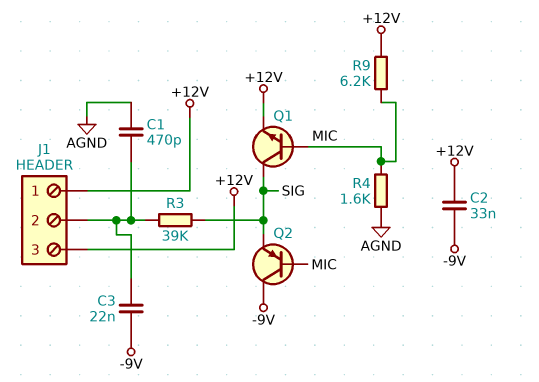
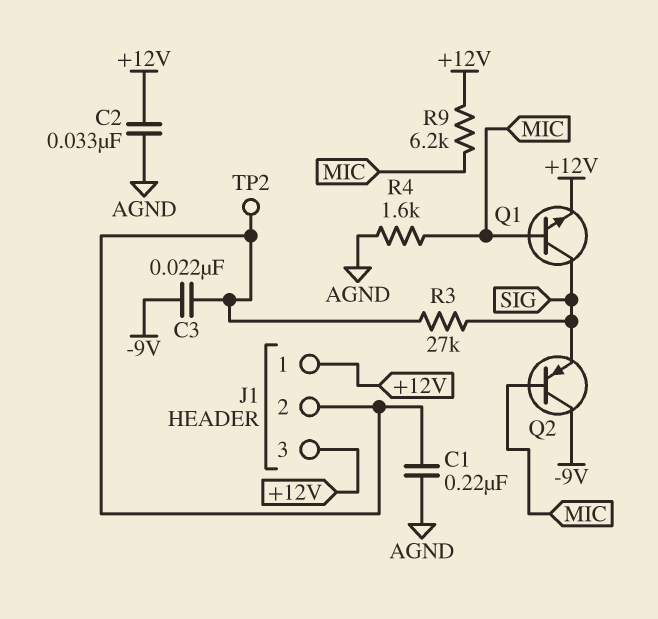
C1: 470pF (AGND, J1/2) -> 220nF (AGND, J1/2)
C2: 33nF (+12V, -9V) -> 33nF (+12V, AGND)
R3: 39k (J1/2, SIG) -> 27k (J1/2, SIG)
TP2: none -> test point (J1/2)

